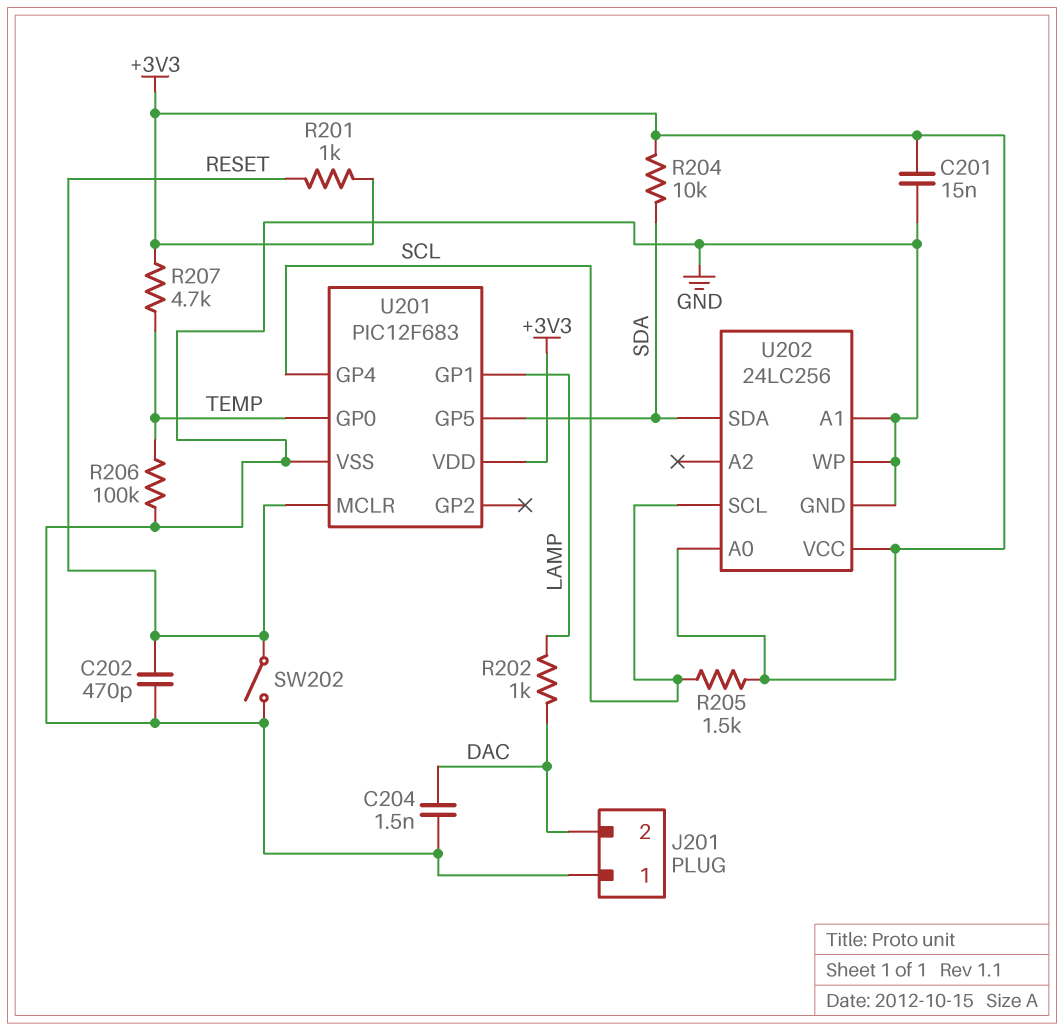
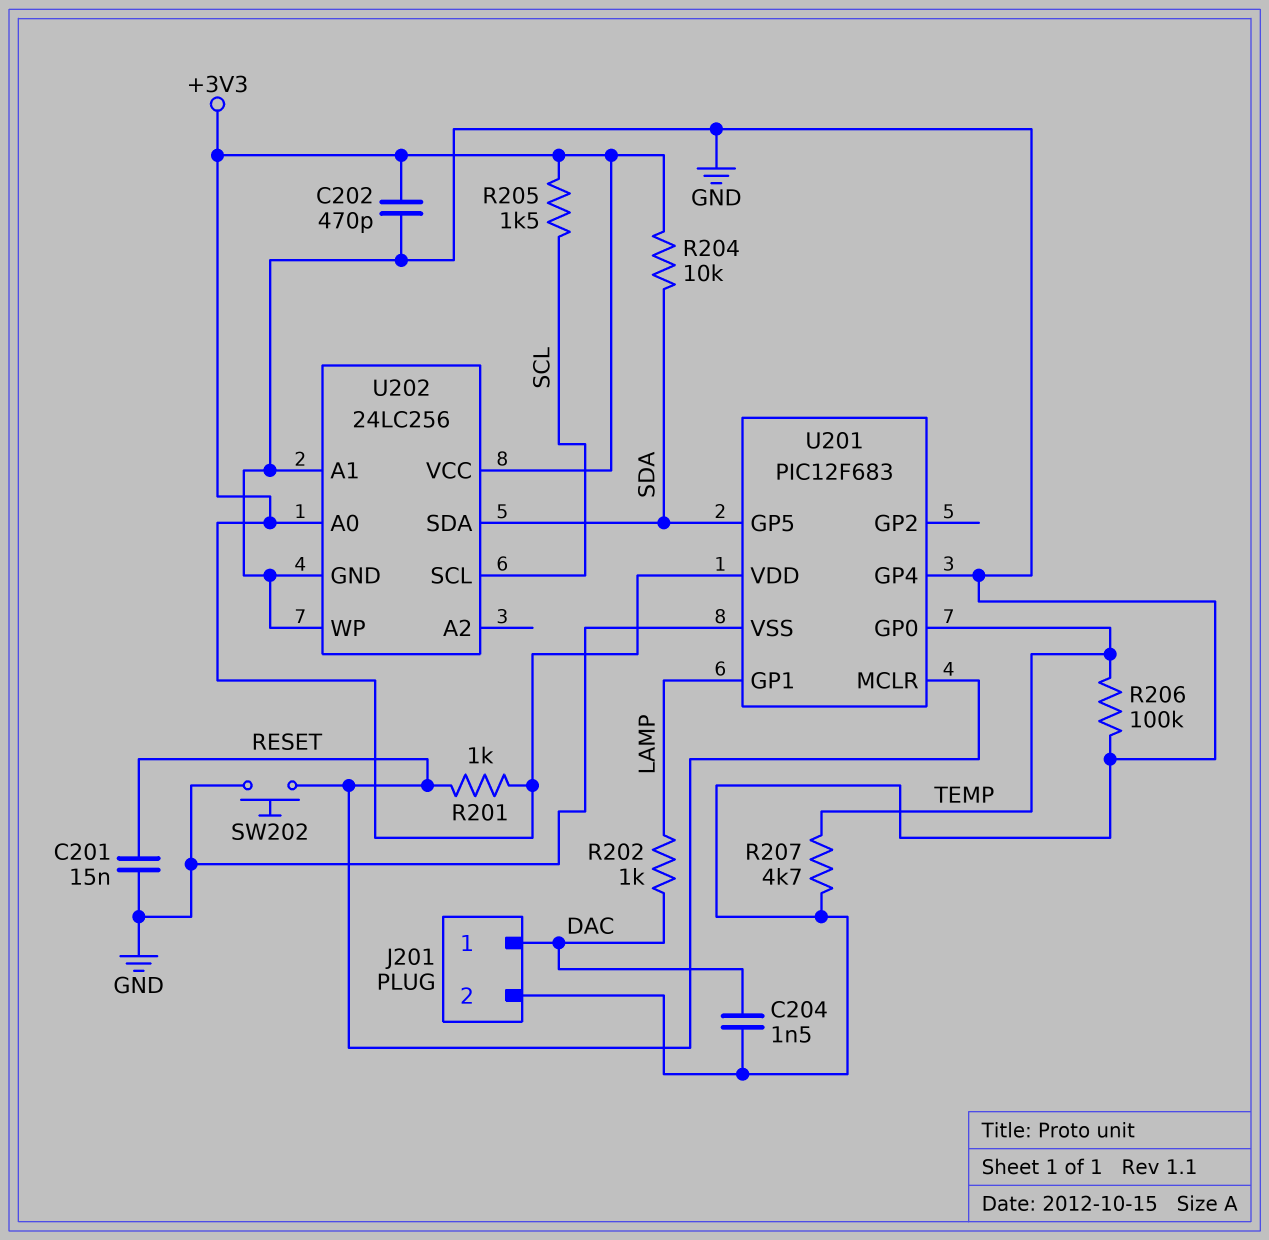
C201: 15nF (+3V3, GND) -> 15nF (GND, RESET)
C202: 470pF (GND, RESET) -> 470pF (+3V3, GND)
J201 pin 1: GND -> DAC
J201 pin 2: DAC -> GND
R207: 4.7k (+3V3, TEMP) -> 4.7k (GND, TEMP)
SW202: switch (GND, RESET) -> button (GND, RESET)
U201 pin GP4: SCL -> GND

